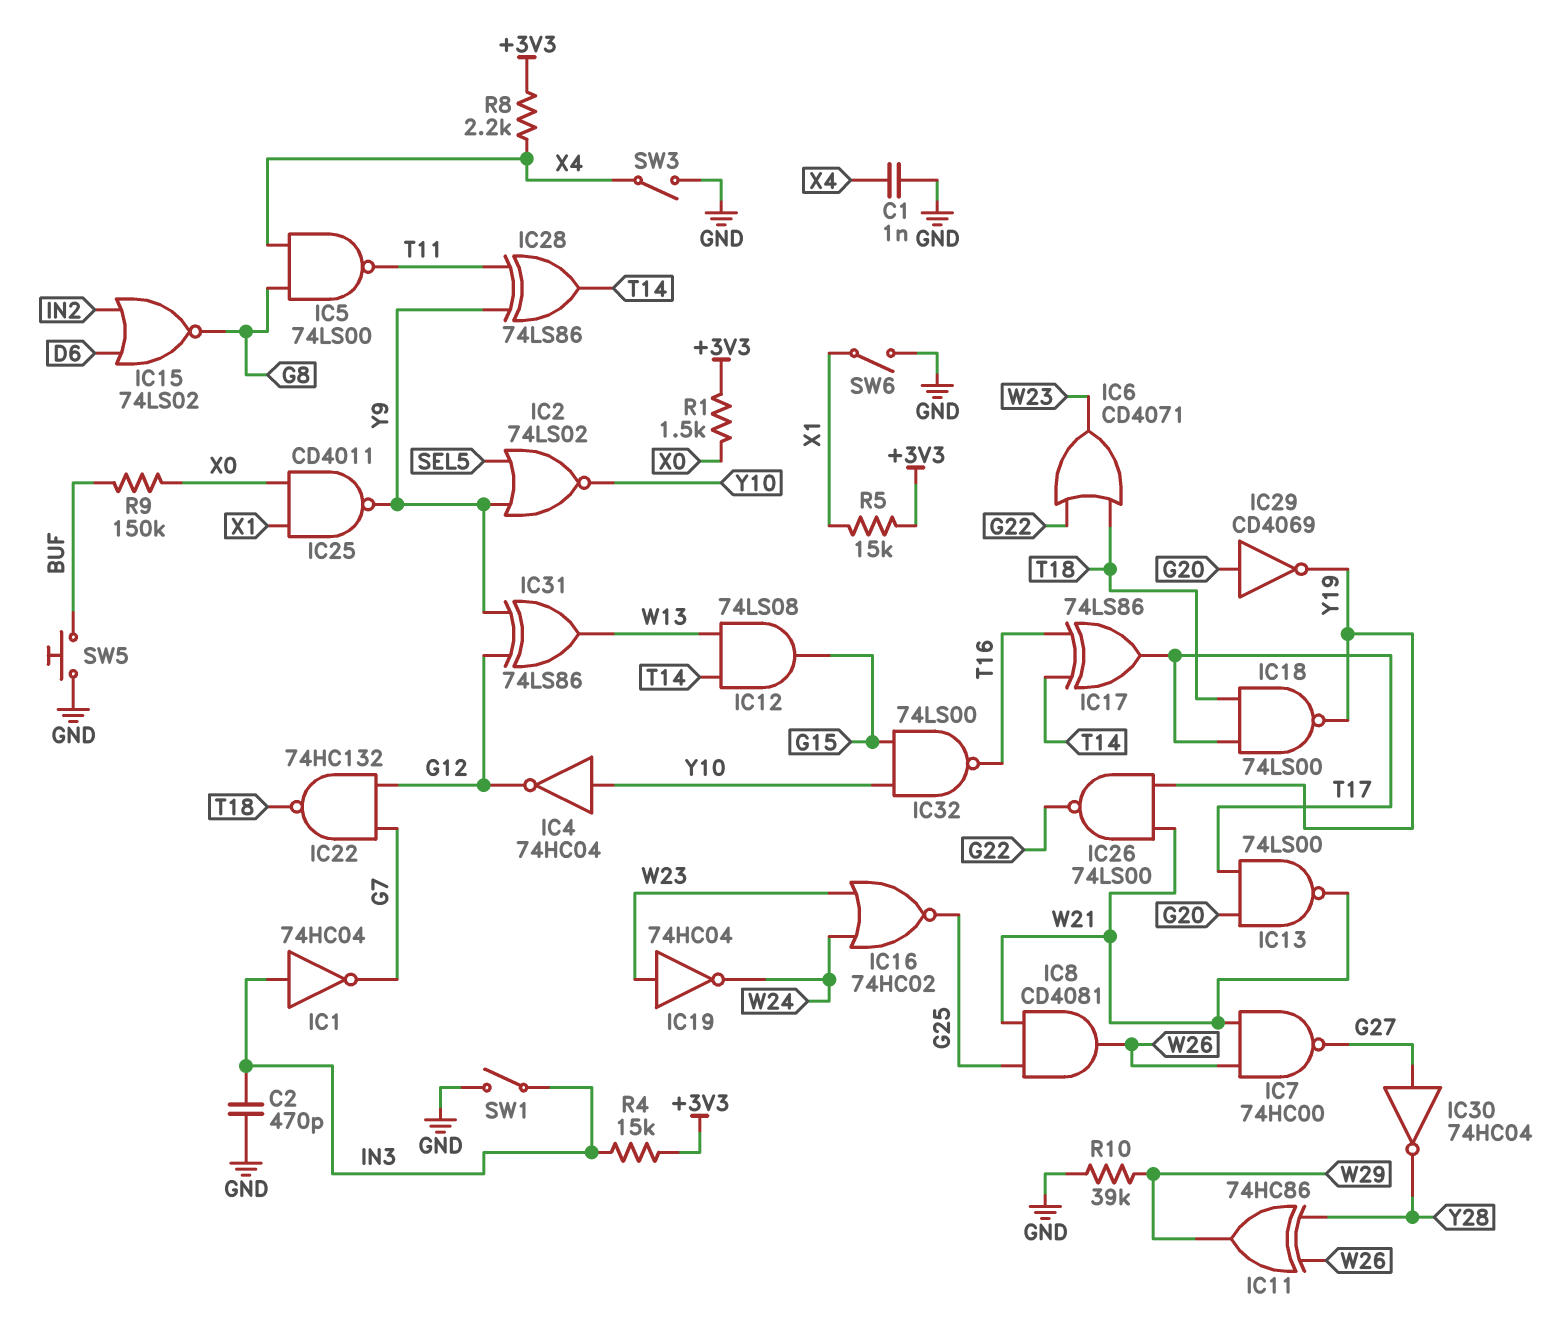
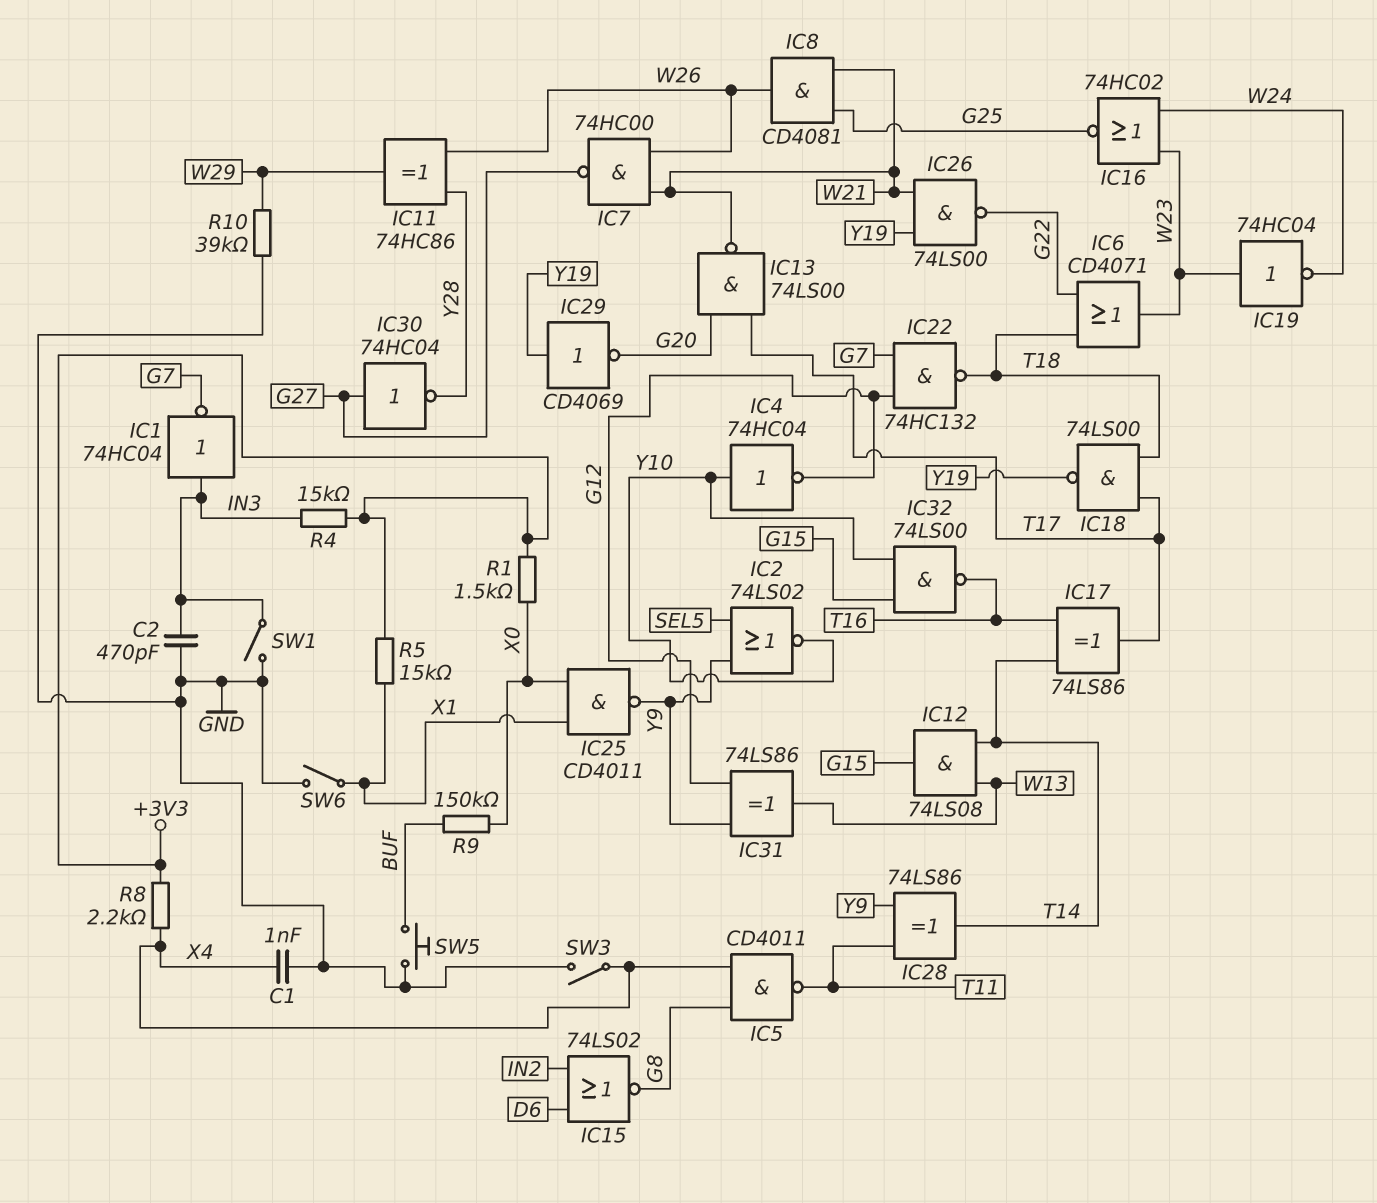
IC5: NAND 74LS00 (in G8, in X4, out T11) -> NAND CD4011 (in G8, in X4, out T11)
IC29: NOT CD4069 (in G20, out Y19) -> NOT CD4069 (in Y19, out G20)

